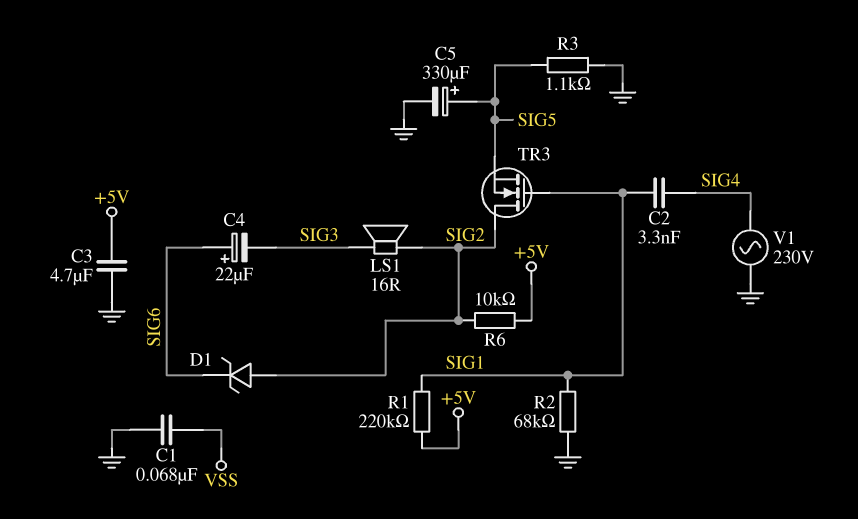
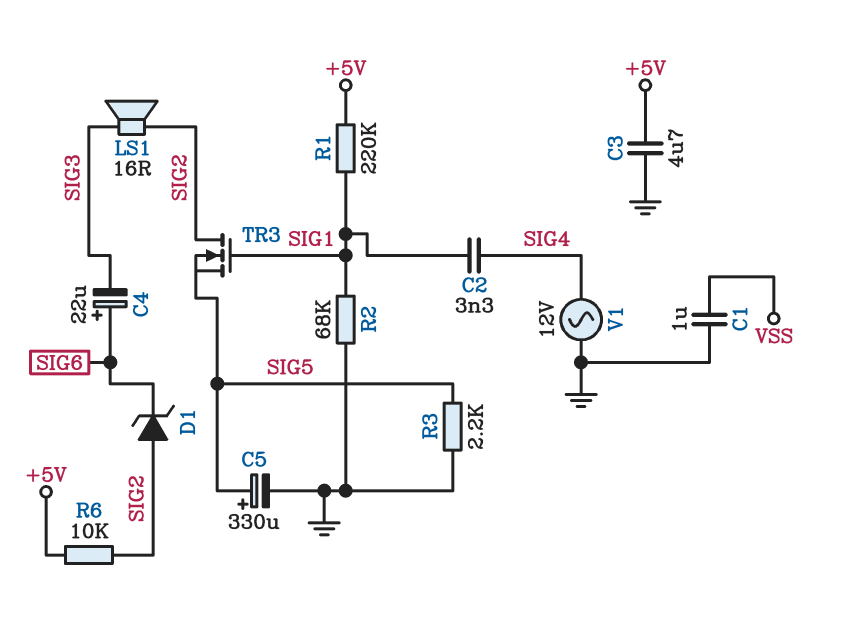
C1: 68nF (GND, VSS) -> 1uF (GND, VSS)
R3: 1.1k (GND, SIG5) -> 2.2k (GND, SIG5)
V1: AC 230V (GND, SIG4) -> AC 12V (GND, SIG4)

